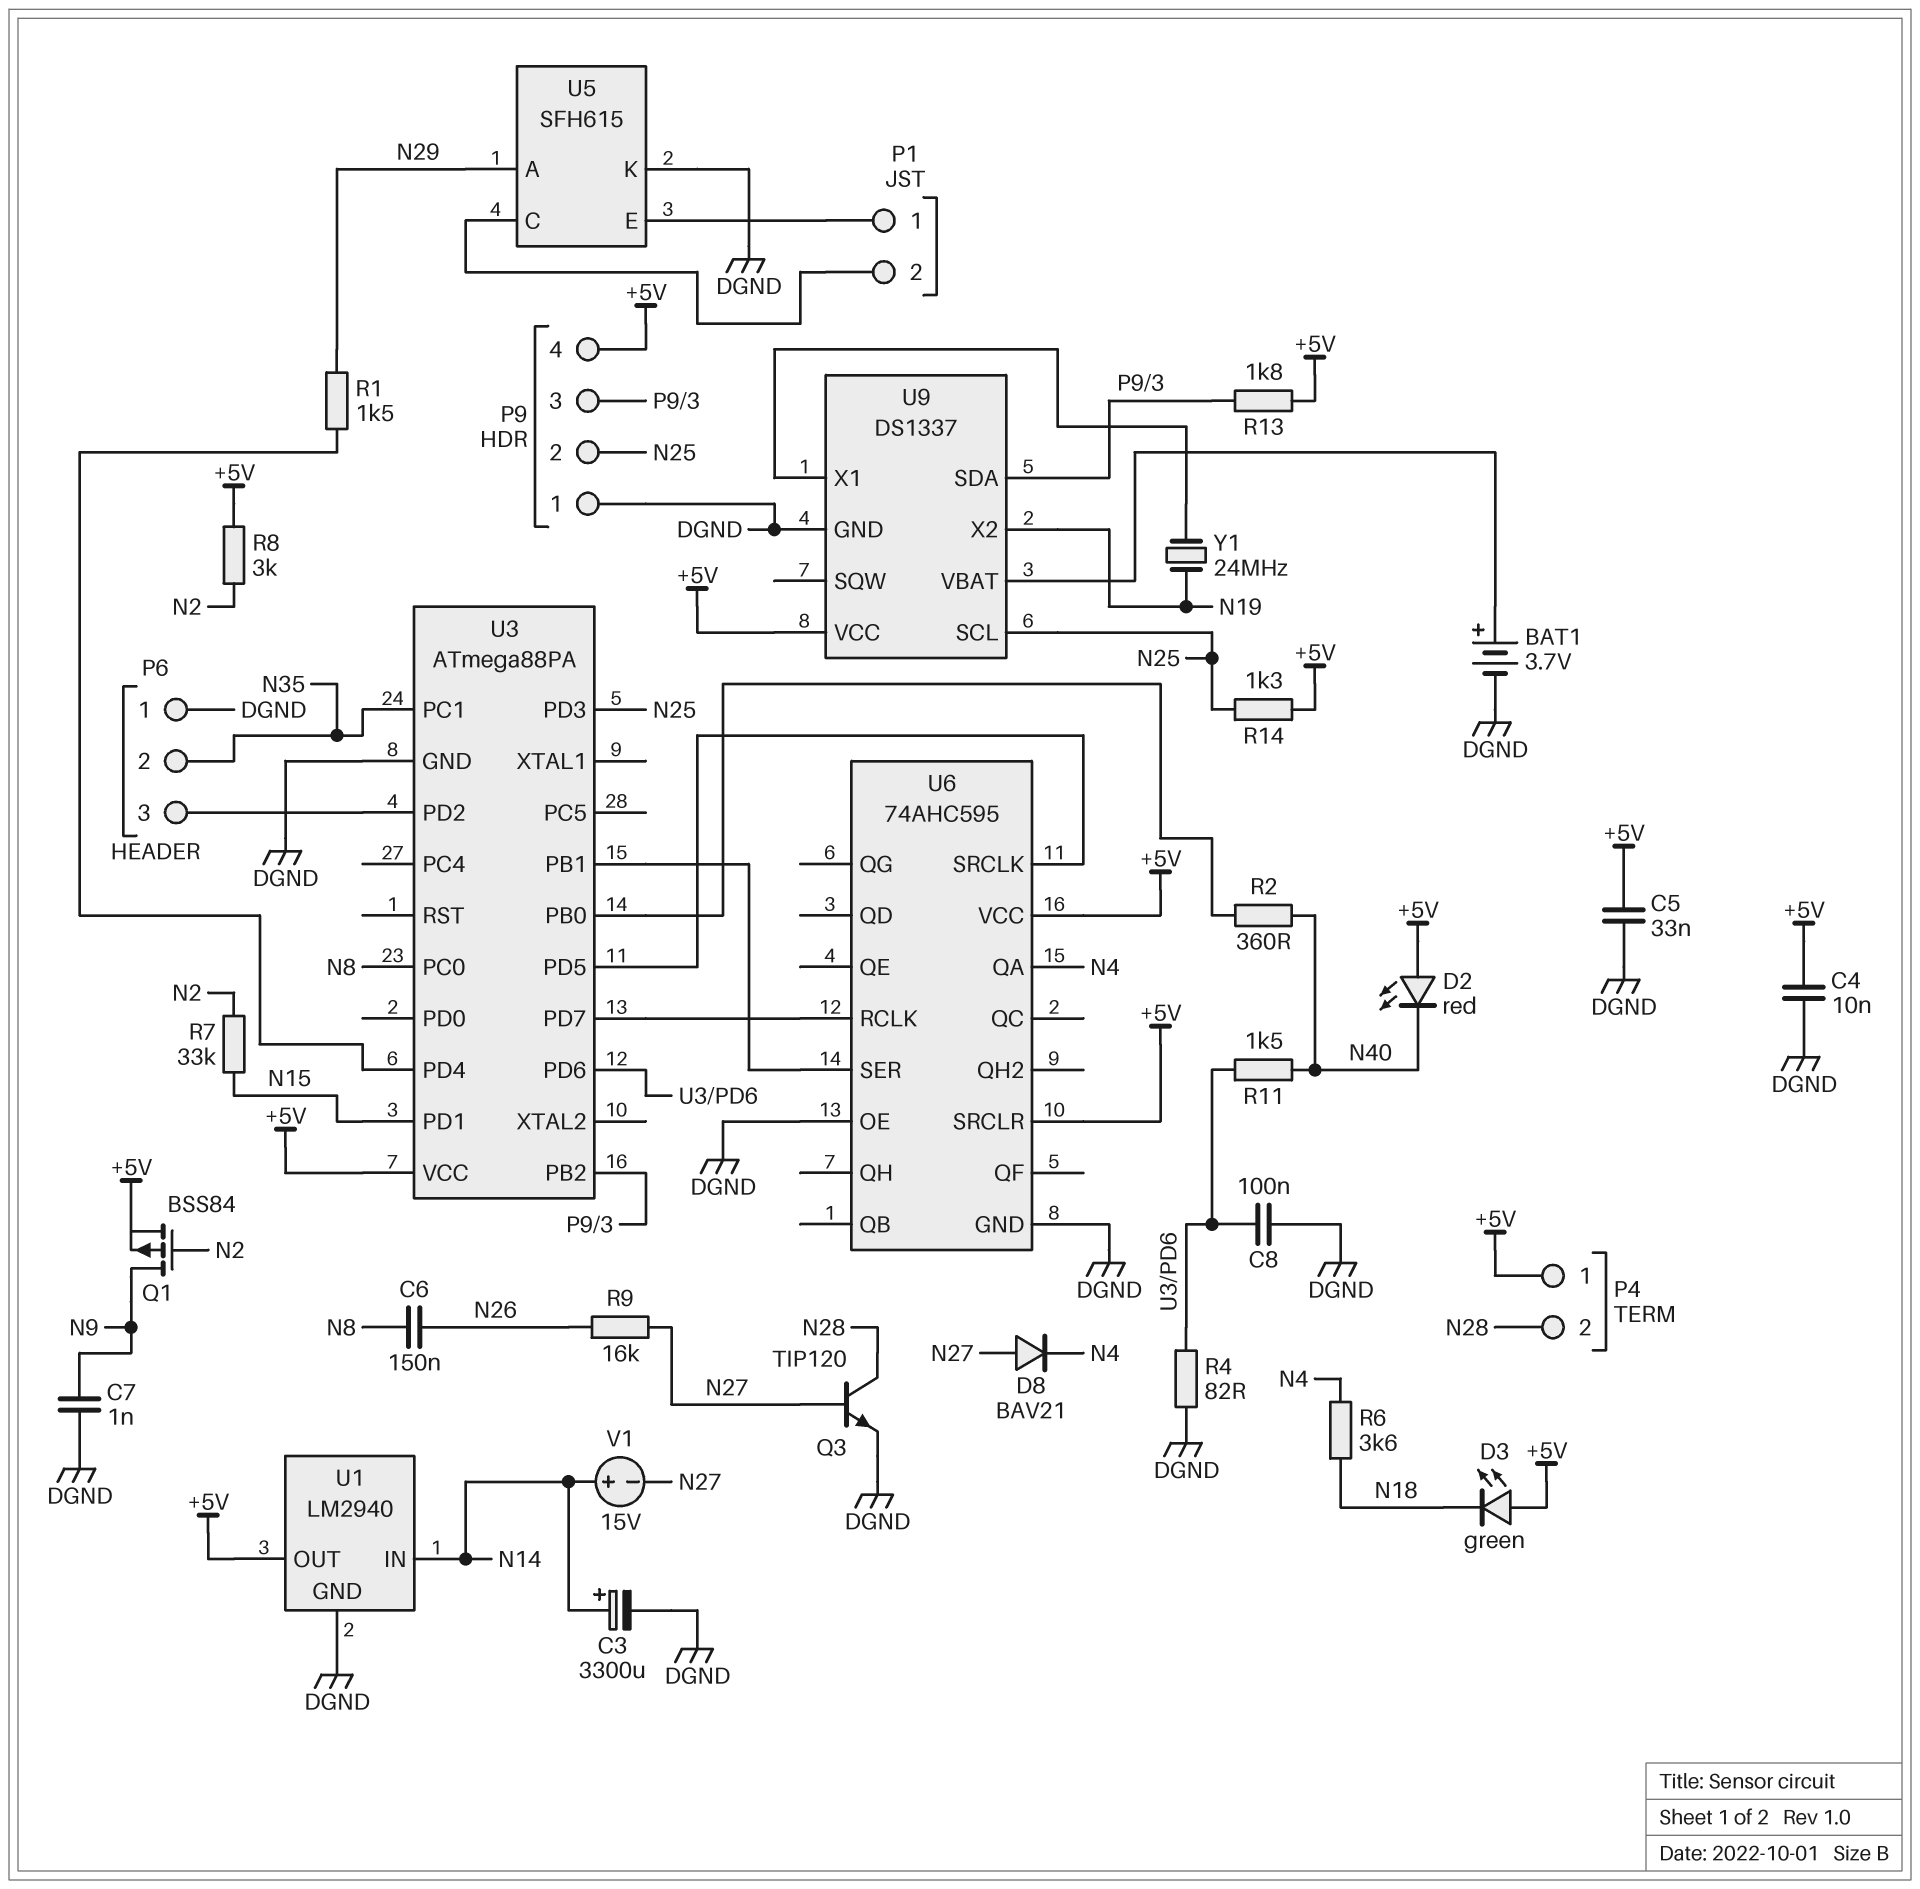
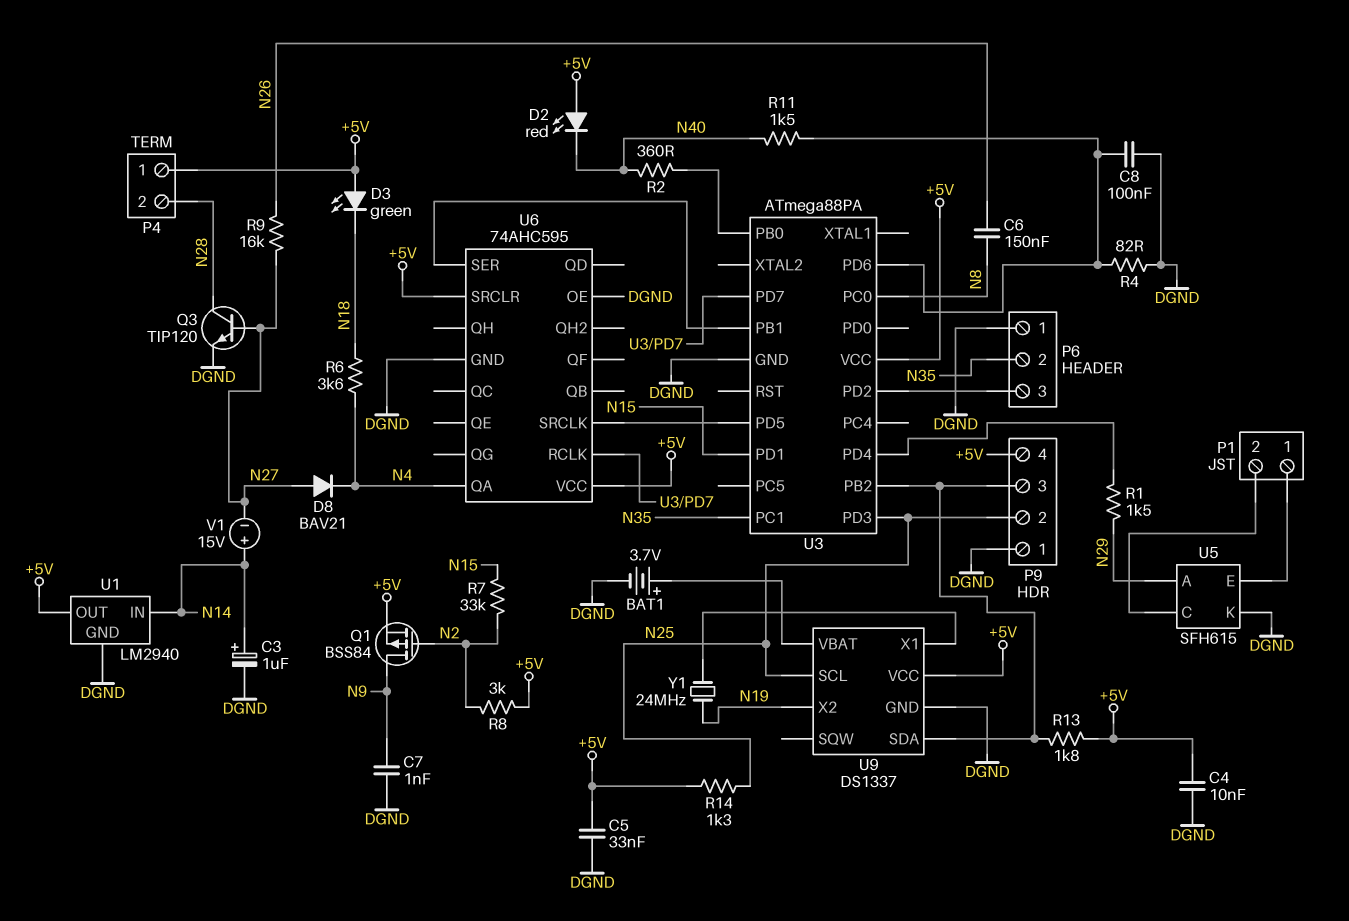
C3: 3300uF (plus N14, minus DGND) -> 1uF (plus N14, minus DGND)

